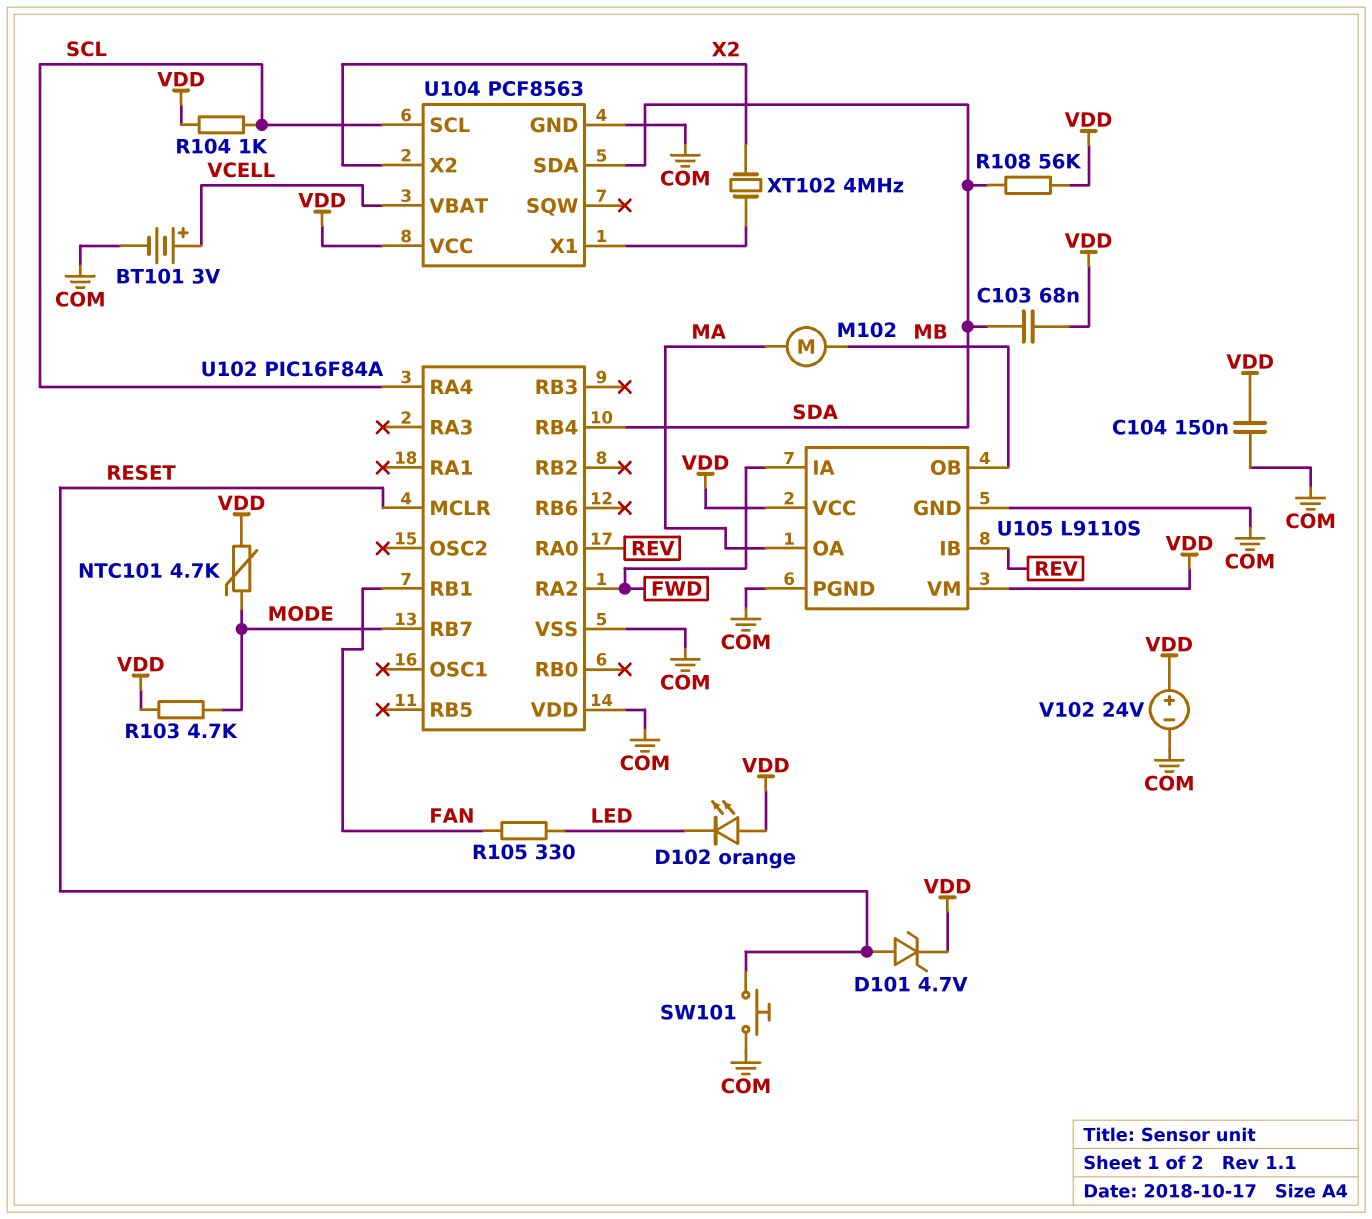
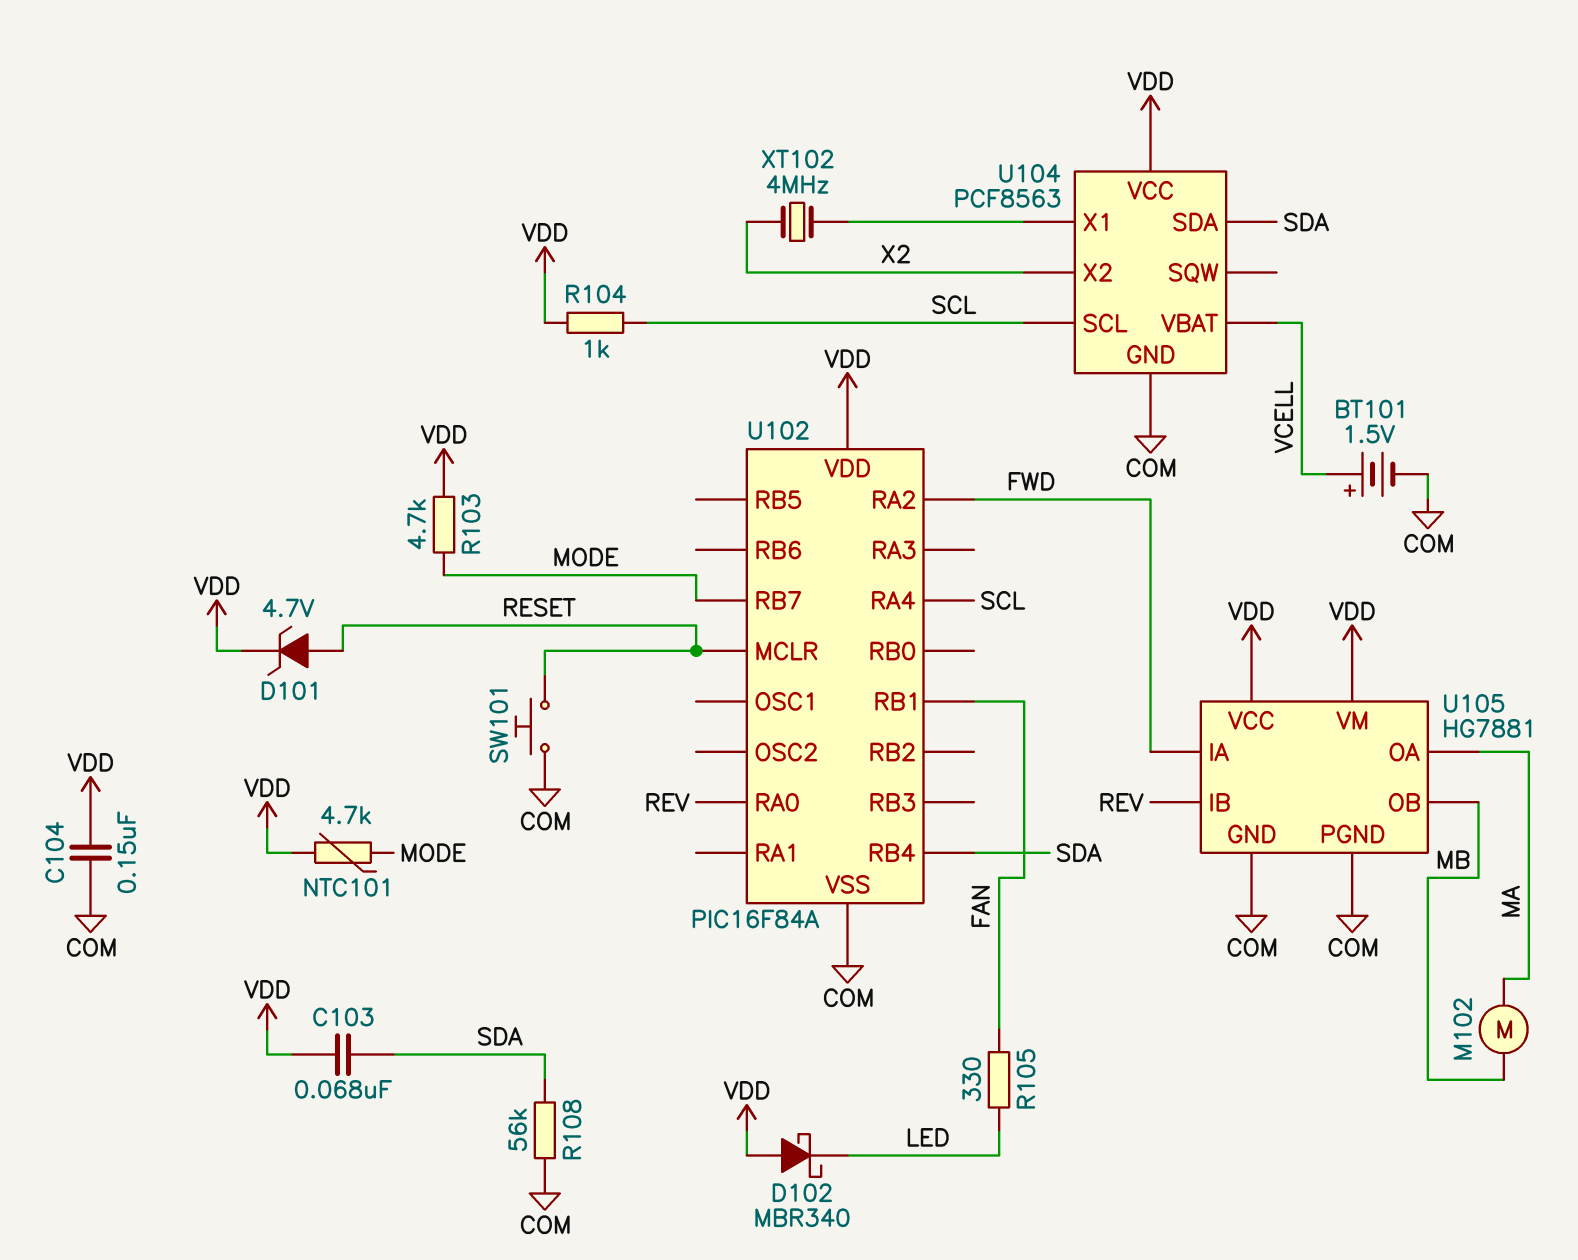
BT101: 3V (plus VCELL, minus COM) -> 1.5V (plus VCELL, minus COM)
D102: LED orange (A VDD, K LED) -> schottky MBR340 (A VDD, K LED)
R108: 56k (SDA, VDD) -> 56k (COM, SDA)
U102 pin VDD: COM -> VDD
U105: L9110S -> HG7881
V102: 24V (plus VDD, minus COM) -> none

